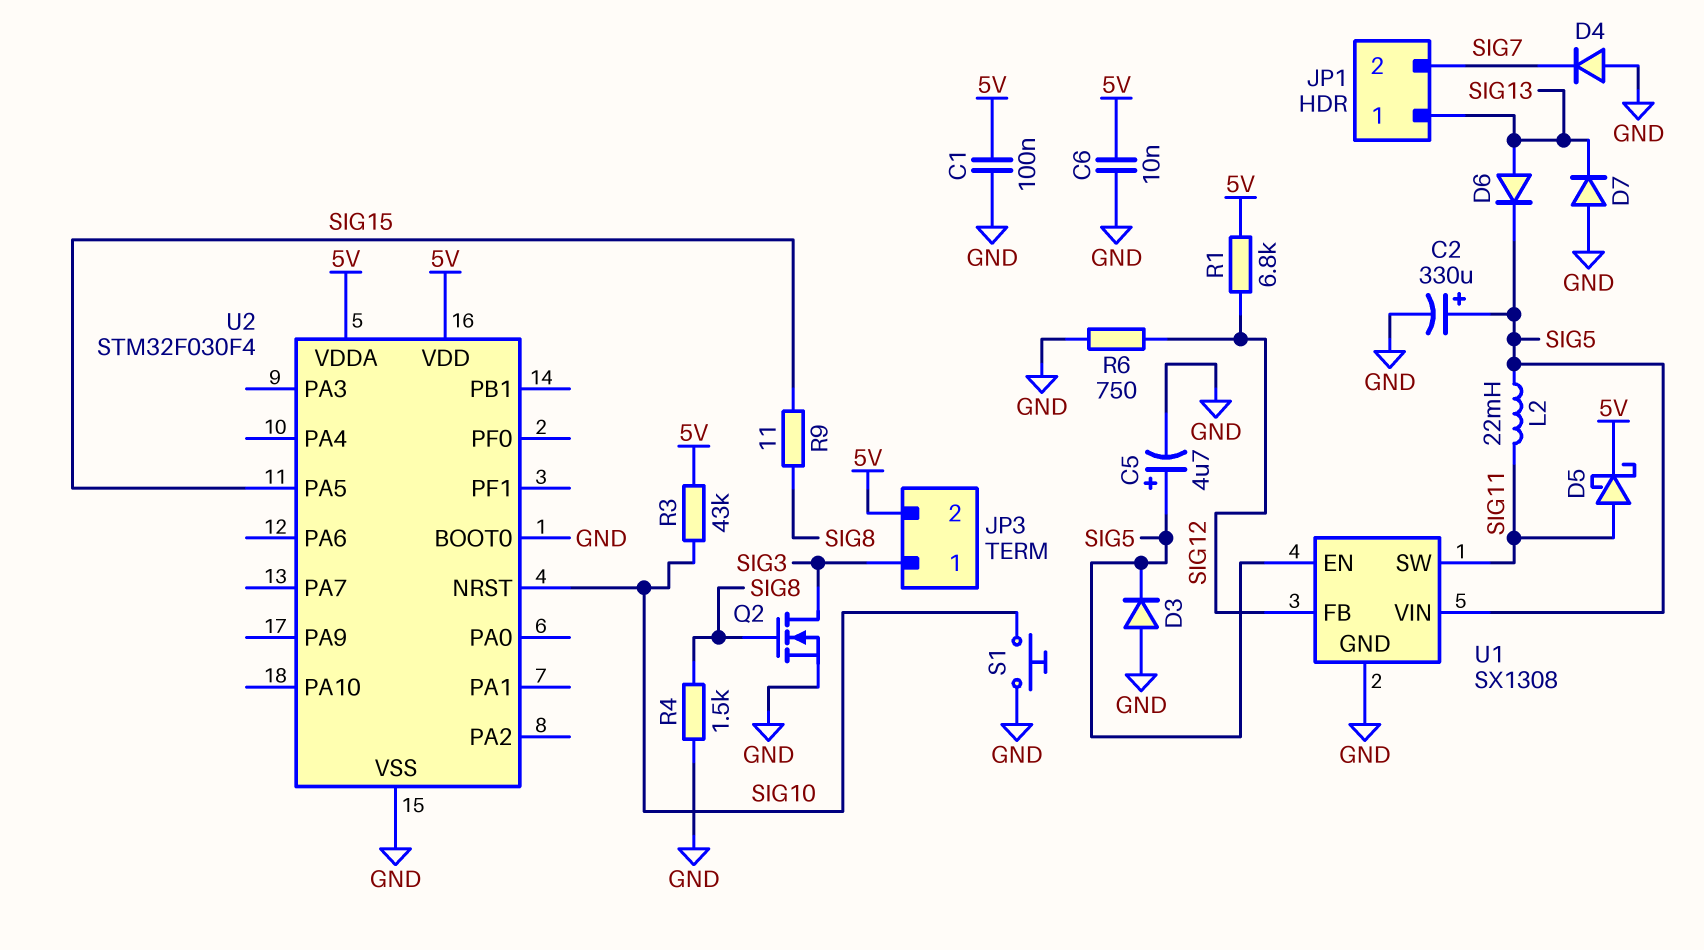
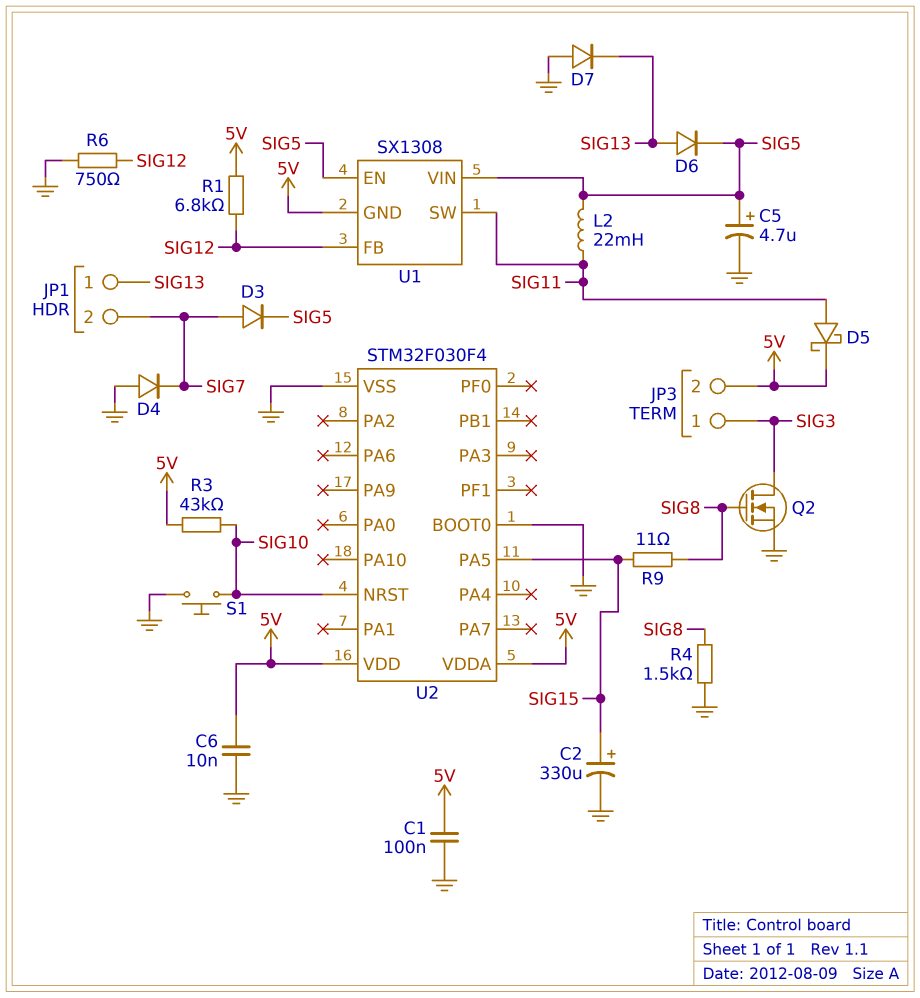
C2: 330uF (plus SIG5, minus GND) -> 330uF (plus SIG15, minus GND)
D3: diode (A GND, K SIG5) -> diode (A SIG7, K SIG5)
U1 pin GND: GND -> 5V

